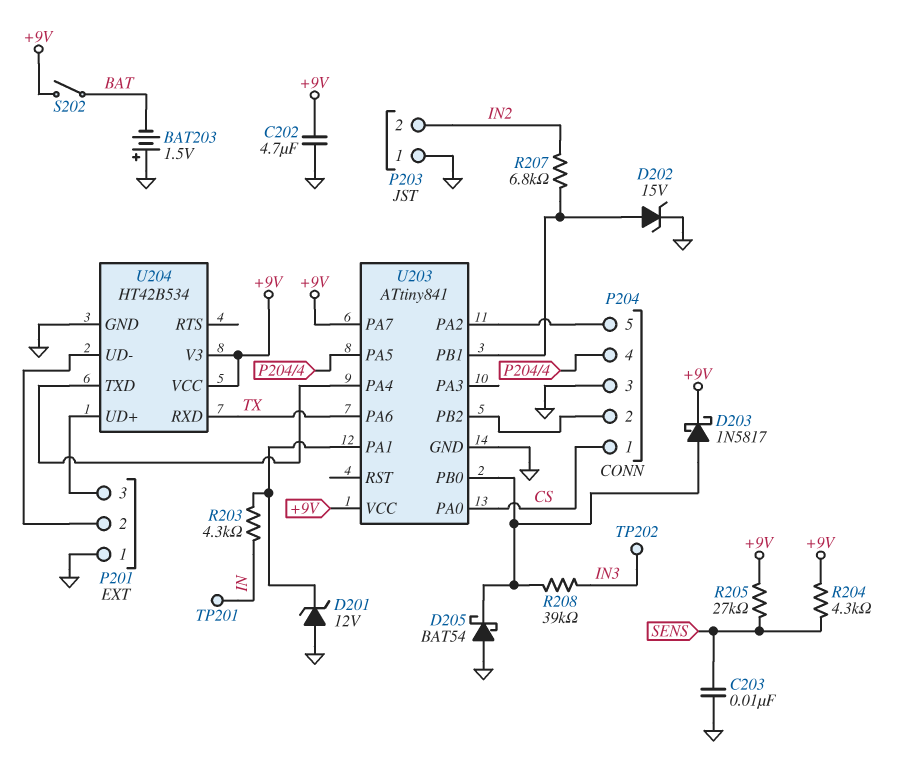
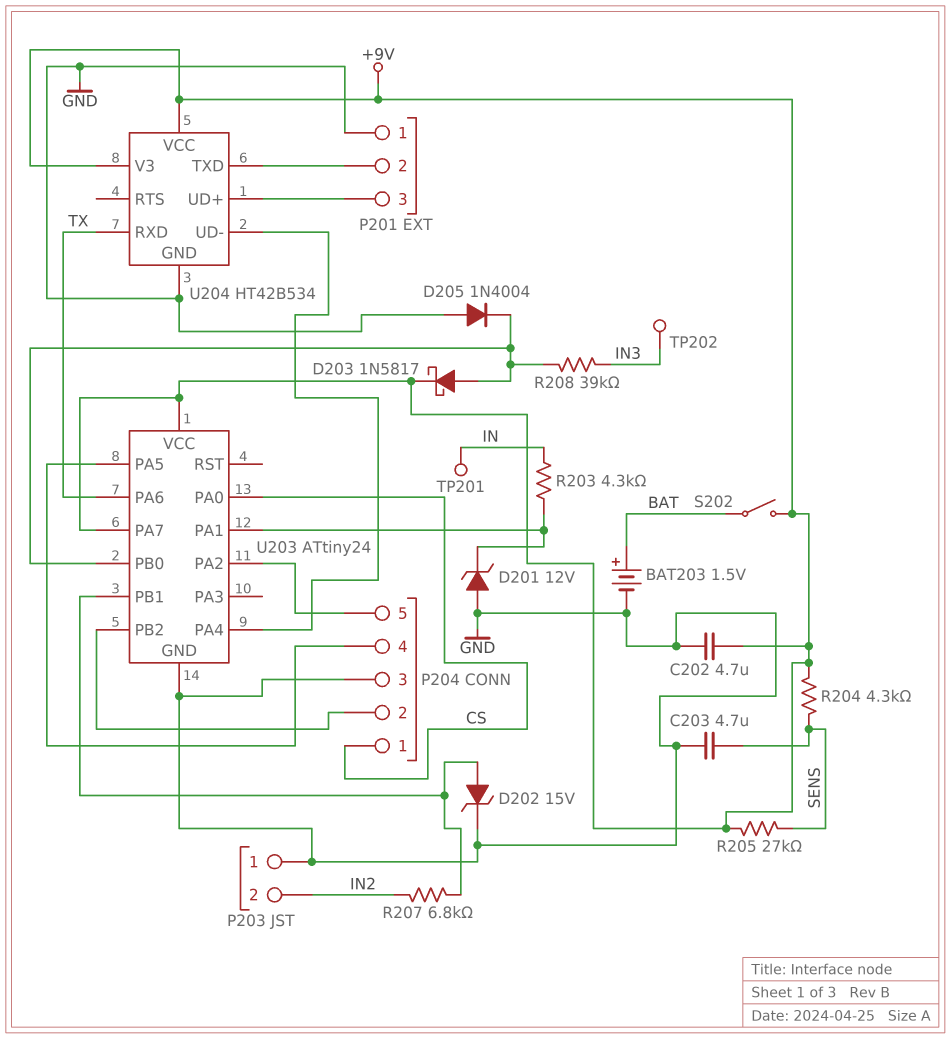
BAT203: 1.5V (plus GND, minus BAT) -> 1.5V (plus BAT, minus GND)
C203: 10nF (GND, SENS) -> 4.7uF (GND, SENS)
D205: schottky BAT54 (A GND, K U203/PB0) -> diode 1N4004 (A GND, K U203/PB0)
U203: ATtiny841 -> ATtiny24
U204 pin TXD: U203/PA4 -> P201/2
U204 pin UD-: P201/2 -> U203/PA4

